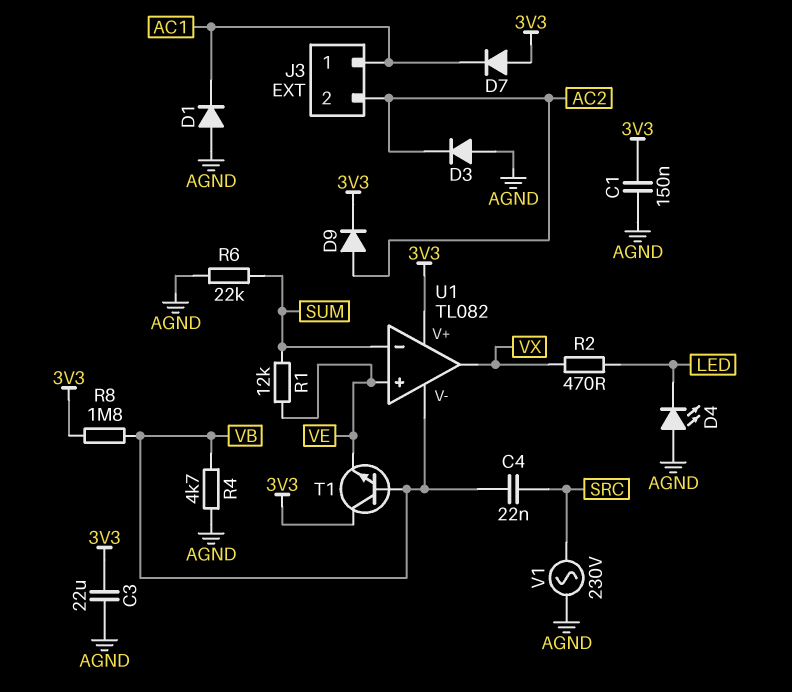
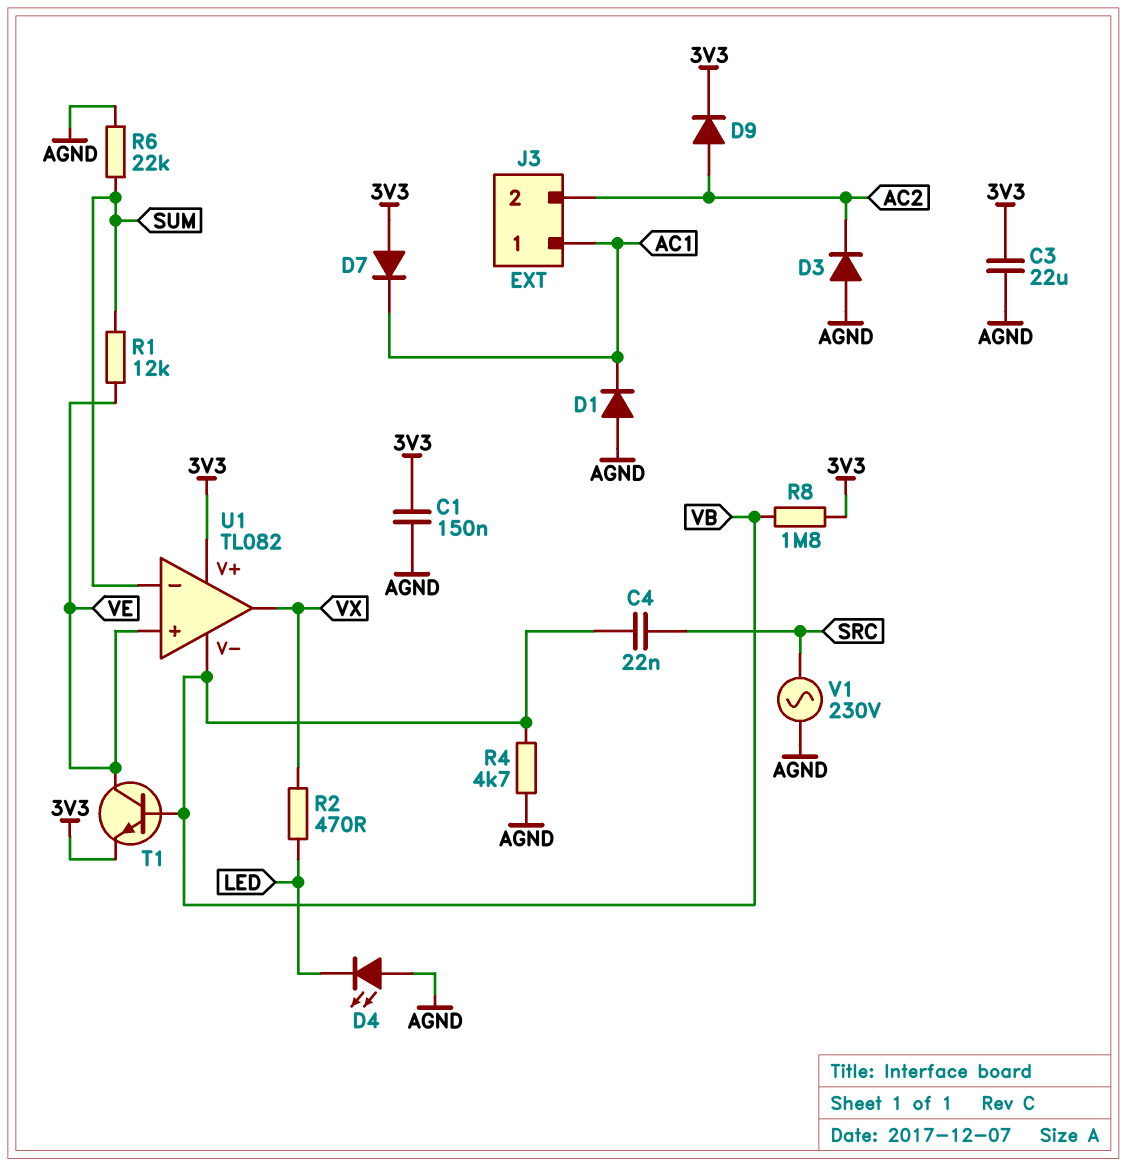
T1: NPN (B VB, C 3V3, E VE) -> NPN (B VB, C VE, E 3V3)

